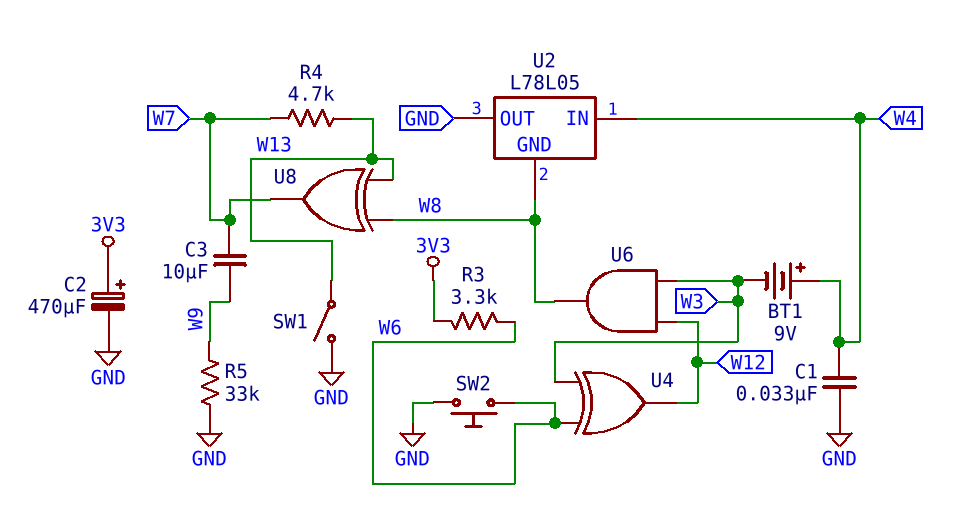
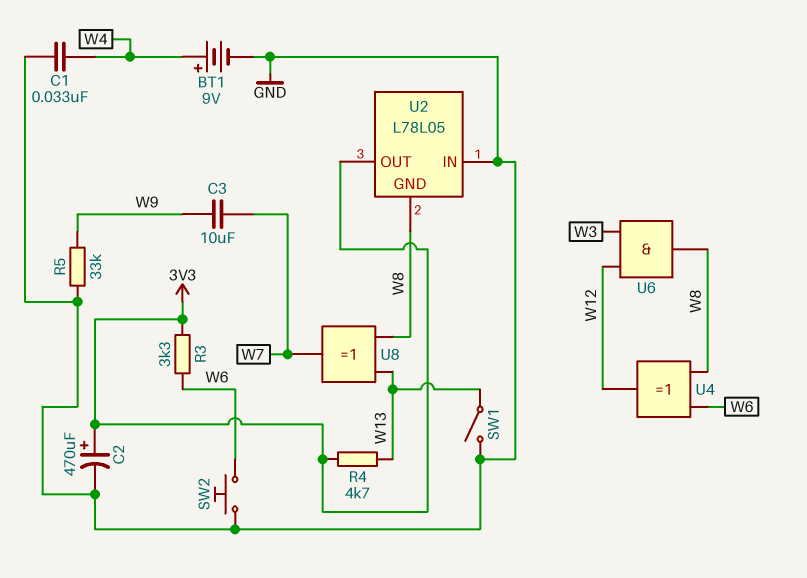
BT1: 9V (plus W4, minus W3) -> 9V (plus W4, minus GND)
R4: 4.7k (W7, W13) -> 4.7k (3V3, W13)
U2 pin IN: W4 -> GND
U2 pin OUT: GND -> 3V3
U4: XOR (in W3, in W6, out W12) -> XOR (in W6, in W8, out W12)

